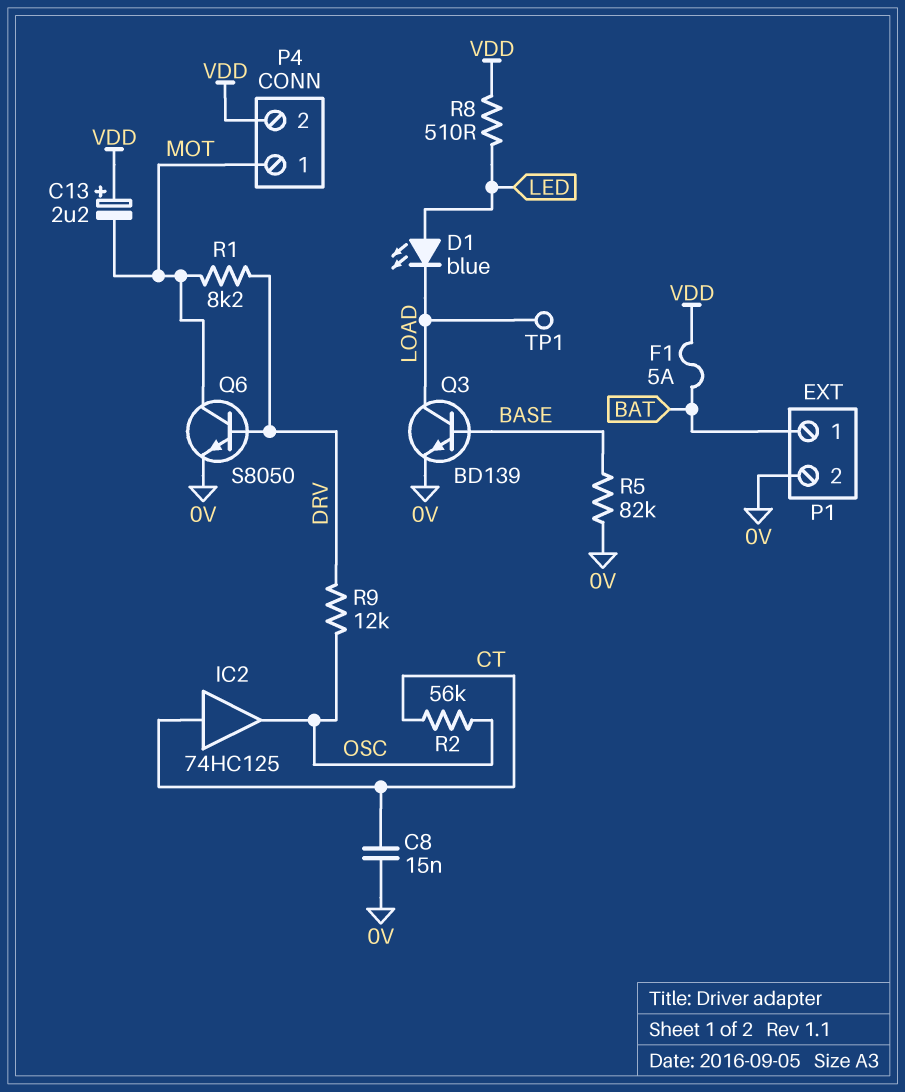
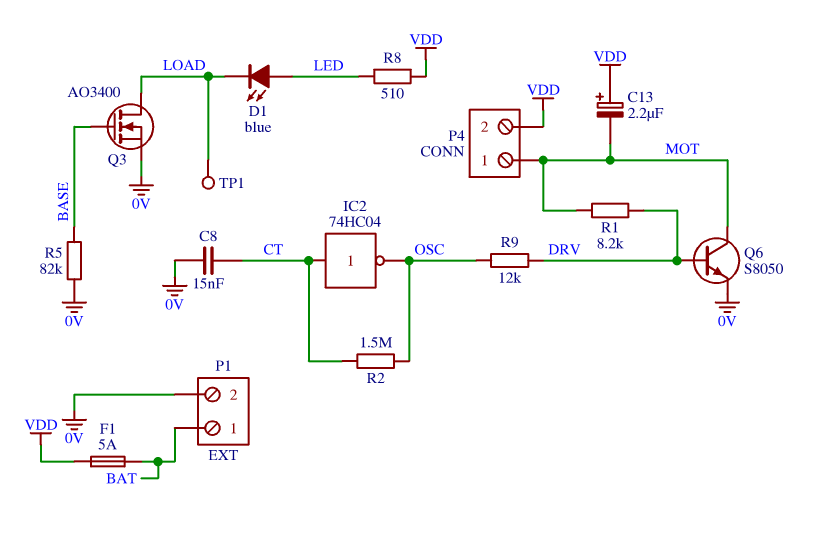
IC2: buffer 74HC125 (in CT, out OSC) -> NOT 74HC04 (in CT, out OSC)
Q3: NPN BD139 (B BASE, C LOAD, E 0V) -> NMOS AO3400 (G BASE, D LOAD, S 0V)
R2: 56k (CT, OSC) -> 1.5M (CT, OSC)

